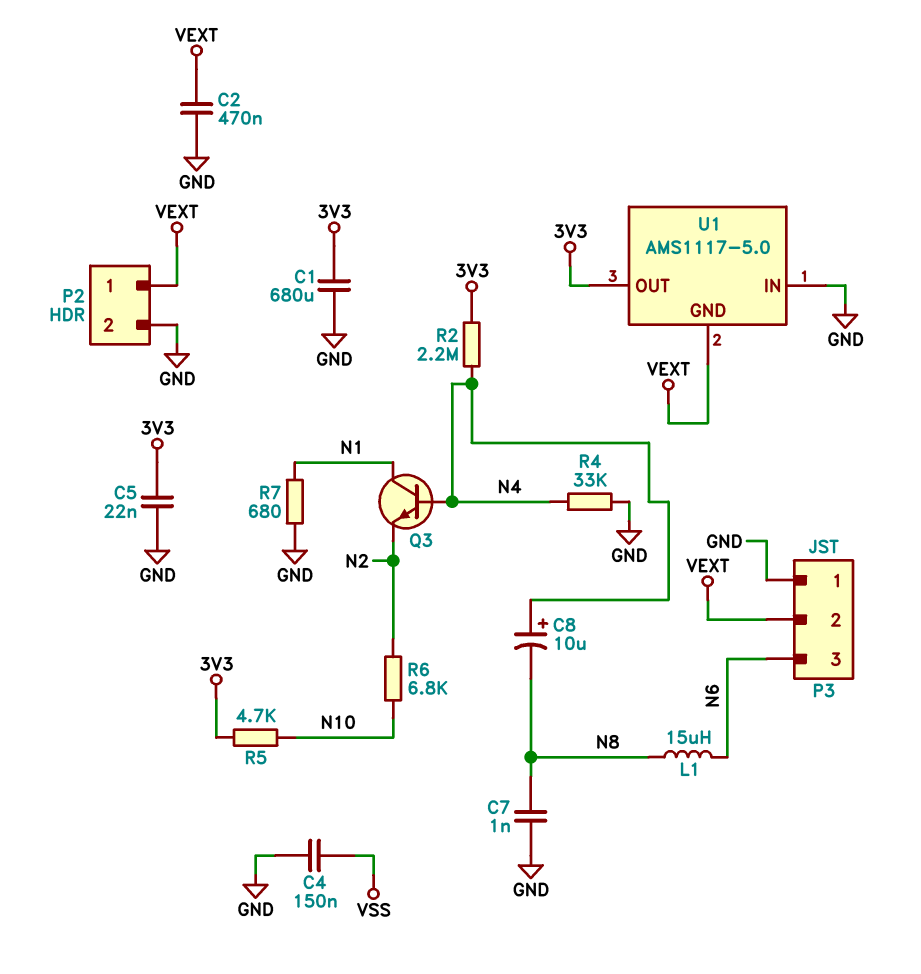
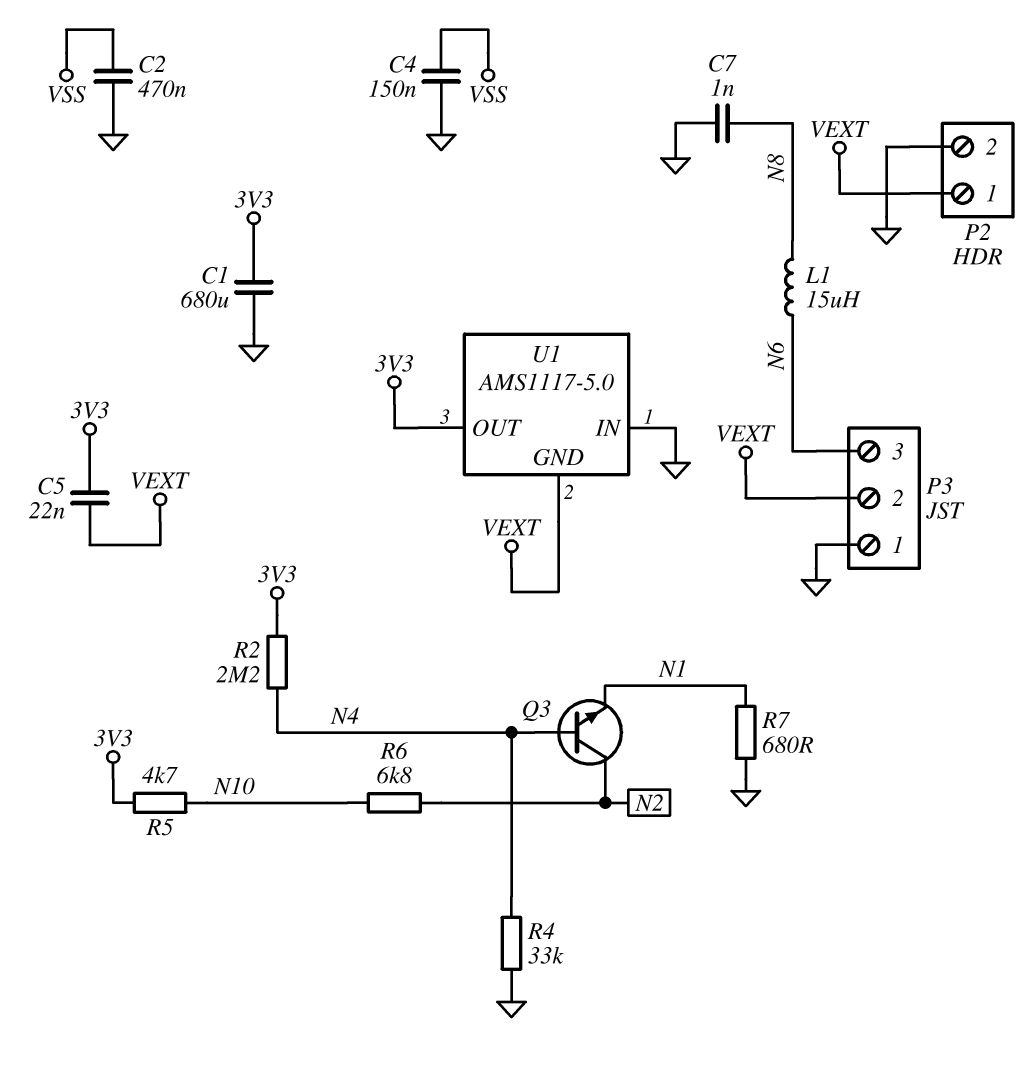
C2: 470nF (GND, VEXT) -> 470nF (GND, VSS)
C5: 22nF (3V3, GND) -> 22nF (3V3, VEXT)
C8: 10uF (plus N4, minus N8) -> none
Q3: NPN (B N4, C N1, E N2) -> NPN (B N4, C N2, E N1)

